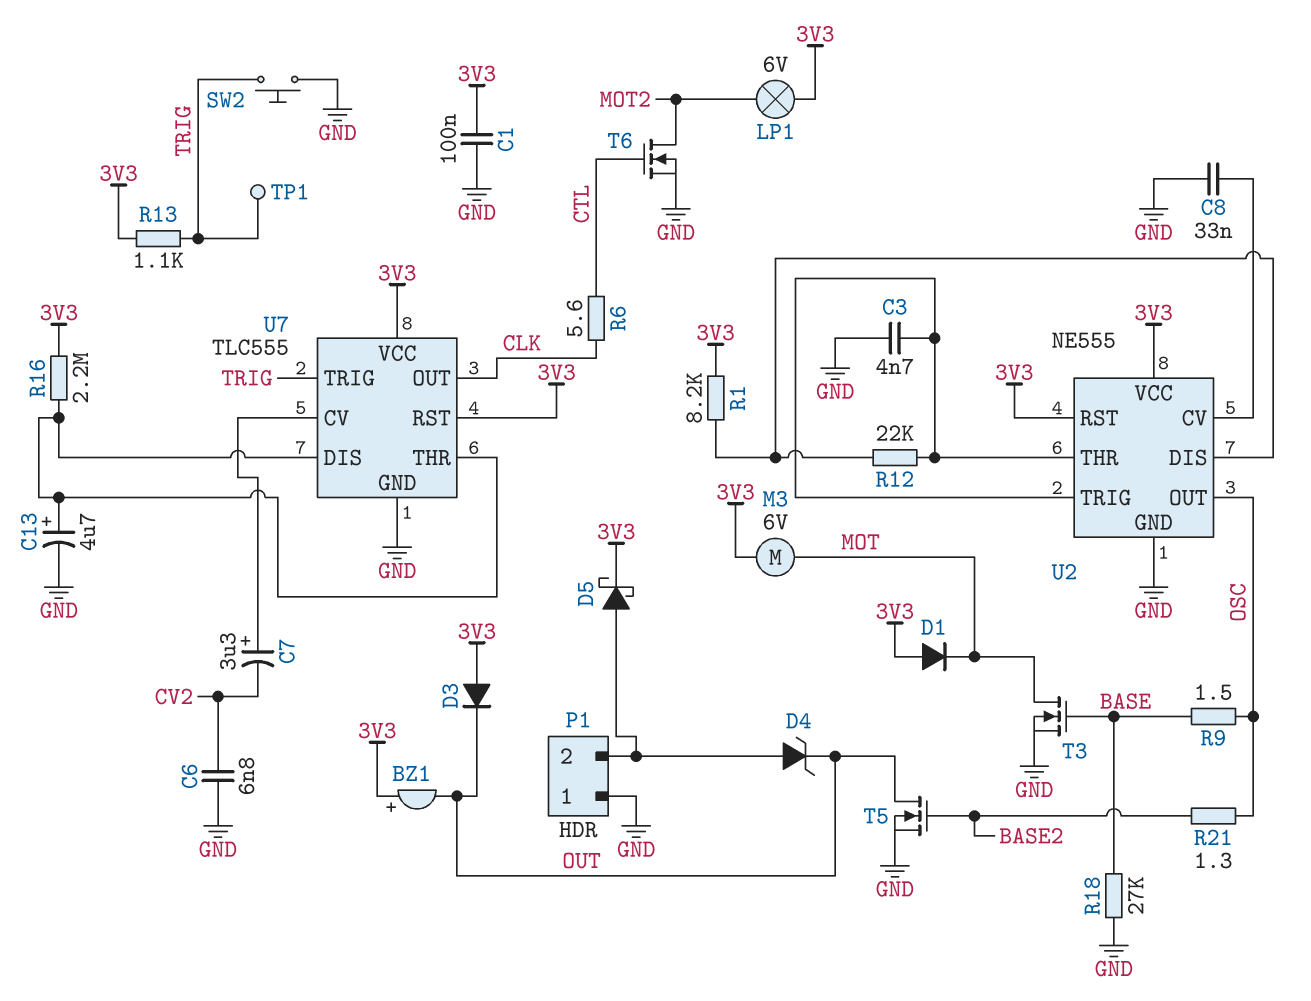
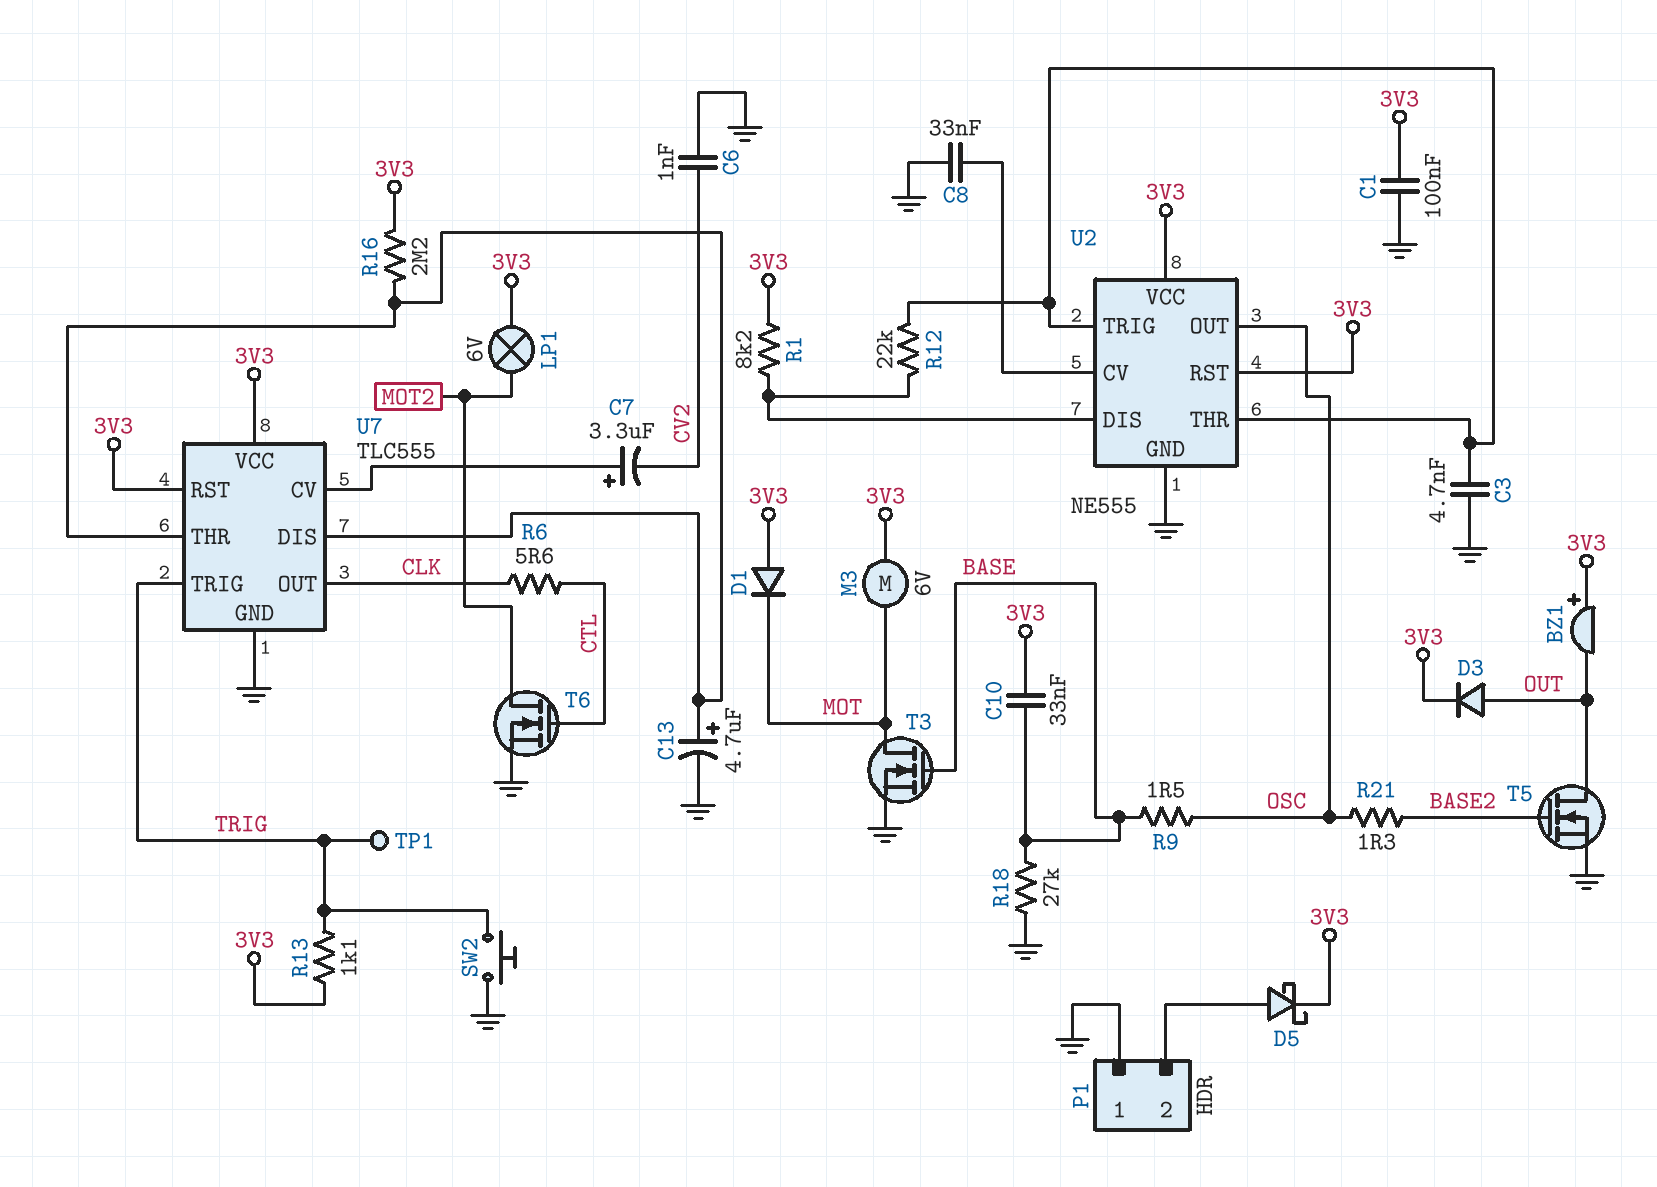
C6: 6.8nF (CV2, GND) -> 1nF (CV2, GND)
C10: none -> 33nF (3V3, BASE)
D3: diode (A 3V3, K OUT) -> diode (A OUT, K 3V3)
D4: zener (A P1/2, K OUT) -> none

